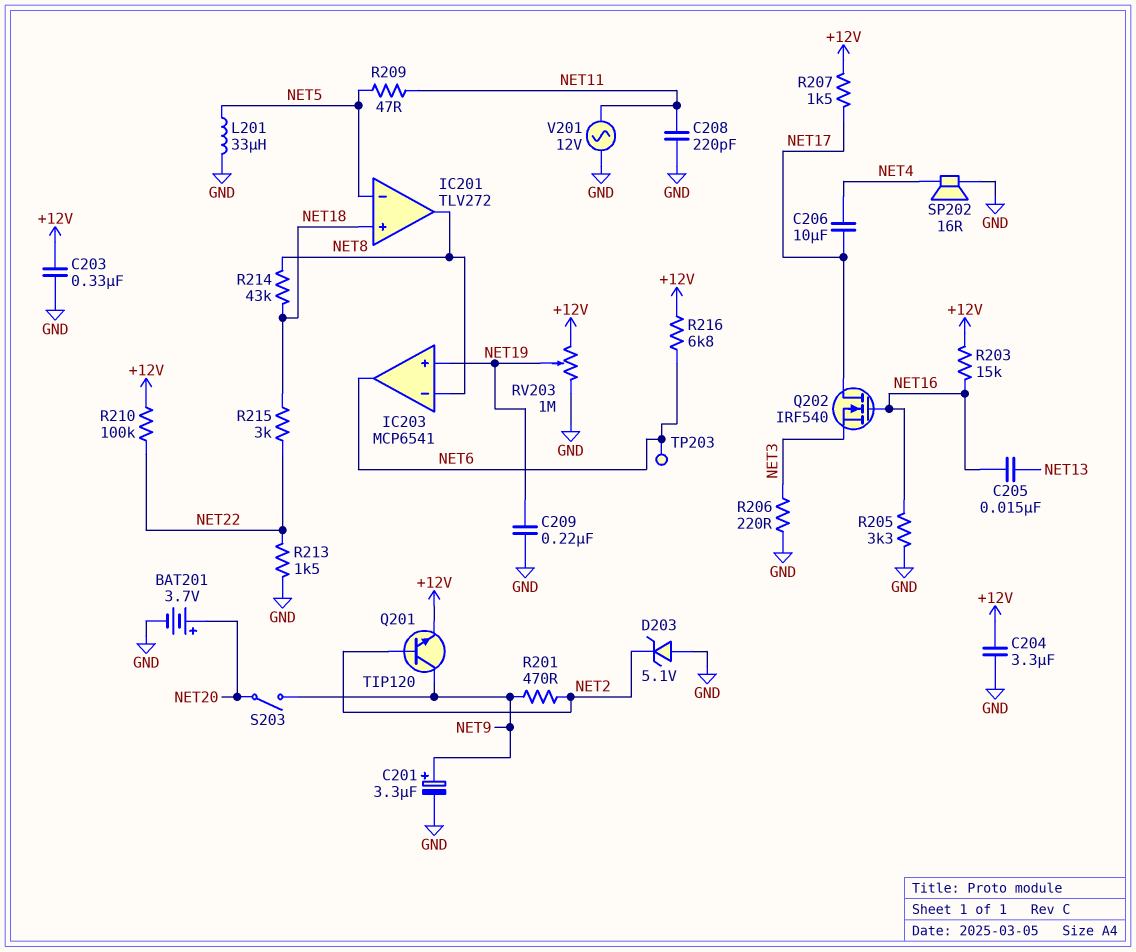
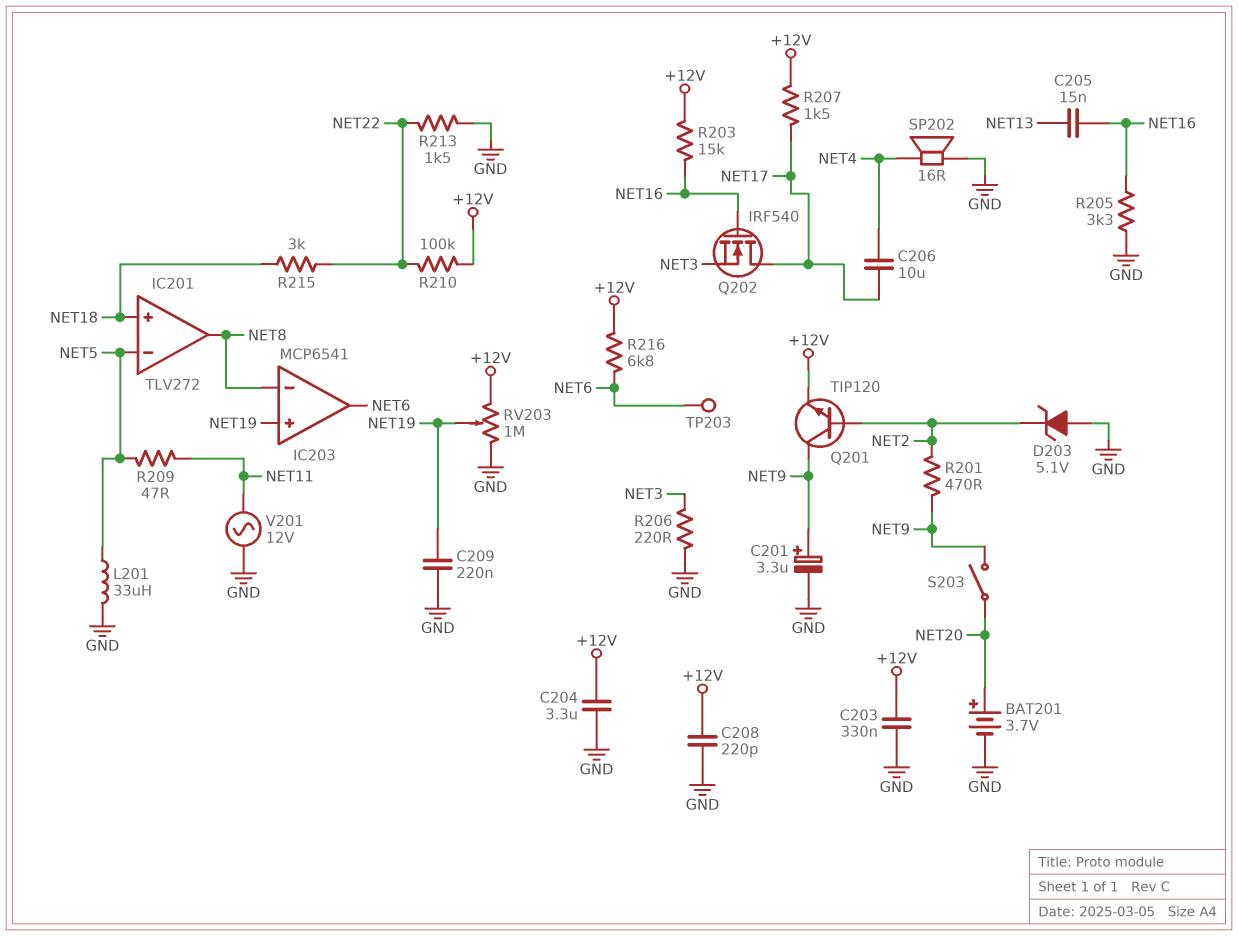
C208: 220pF (GND, NET11) -> 220pF (+12V, GND)
R214: 43k (NET8, NET18) -> none

